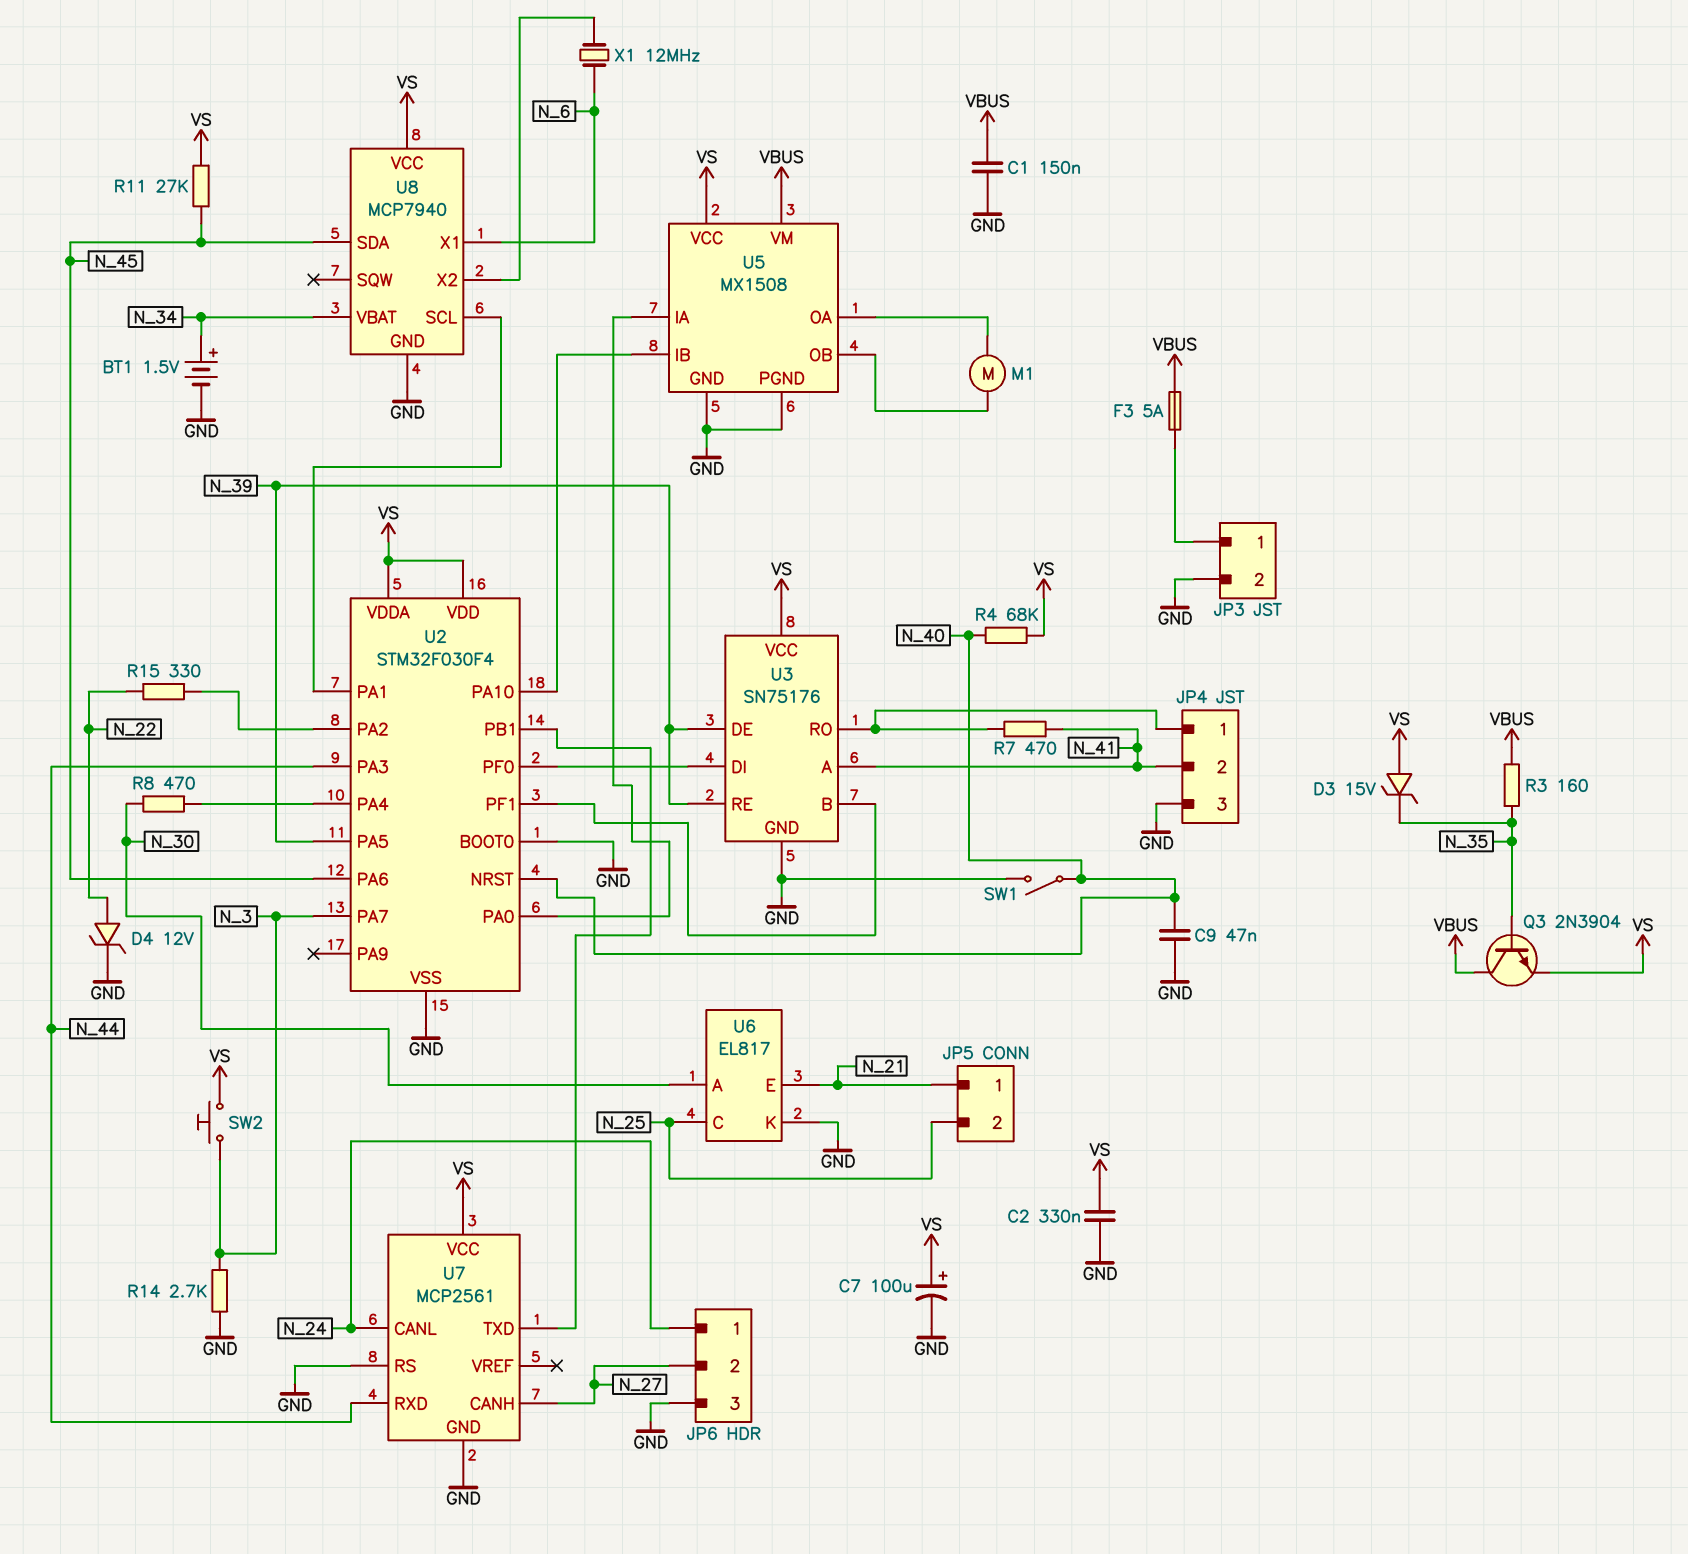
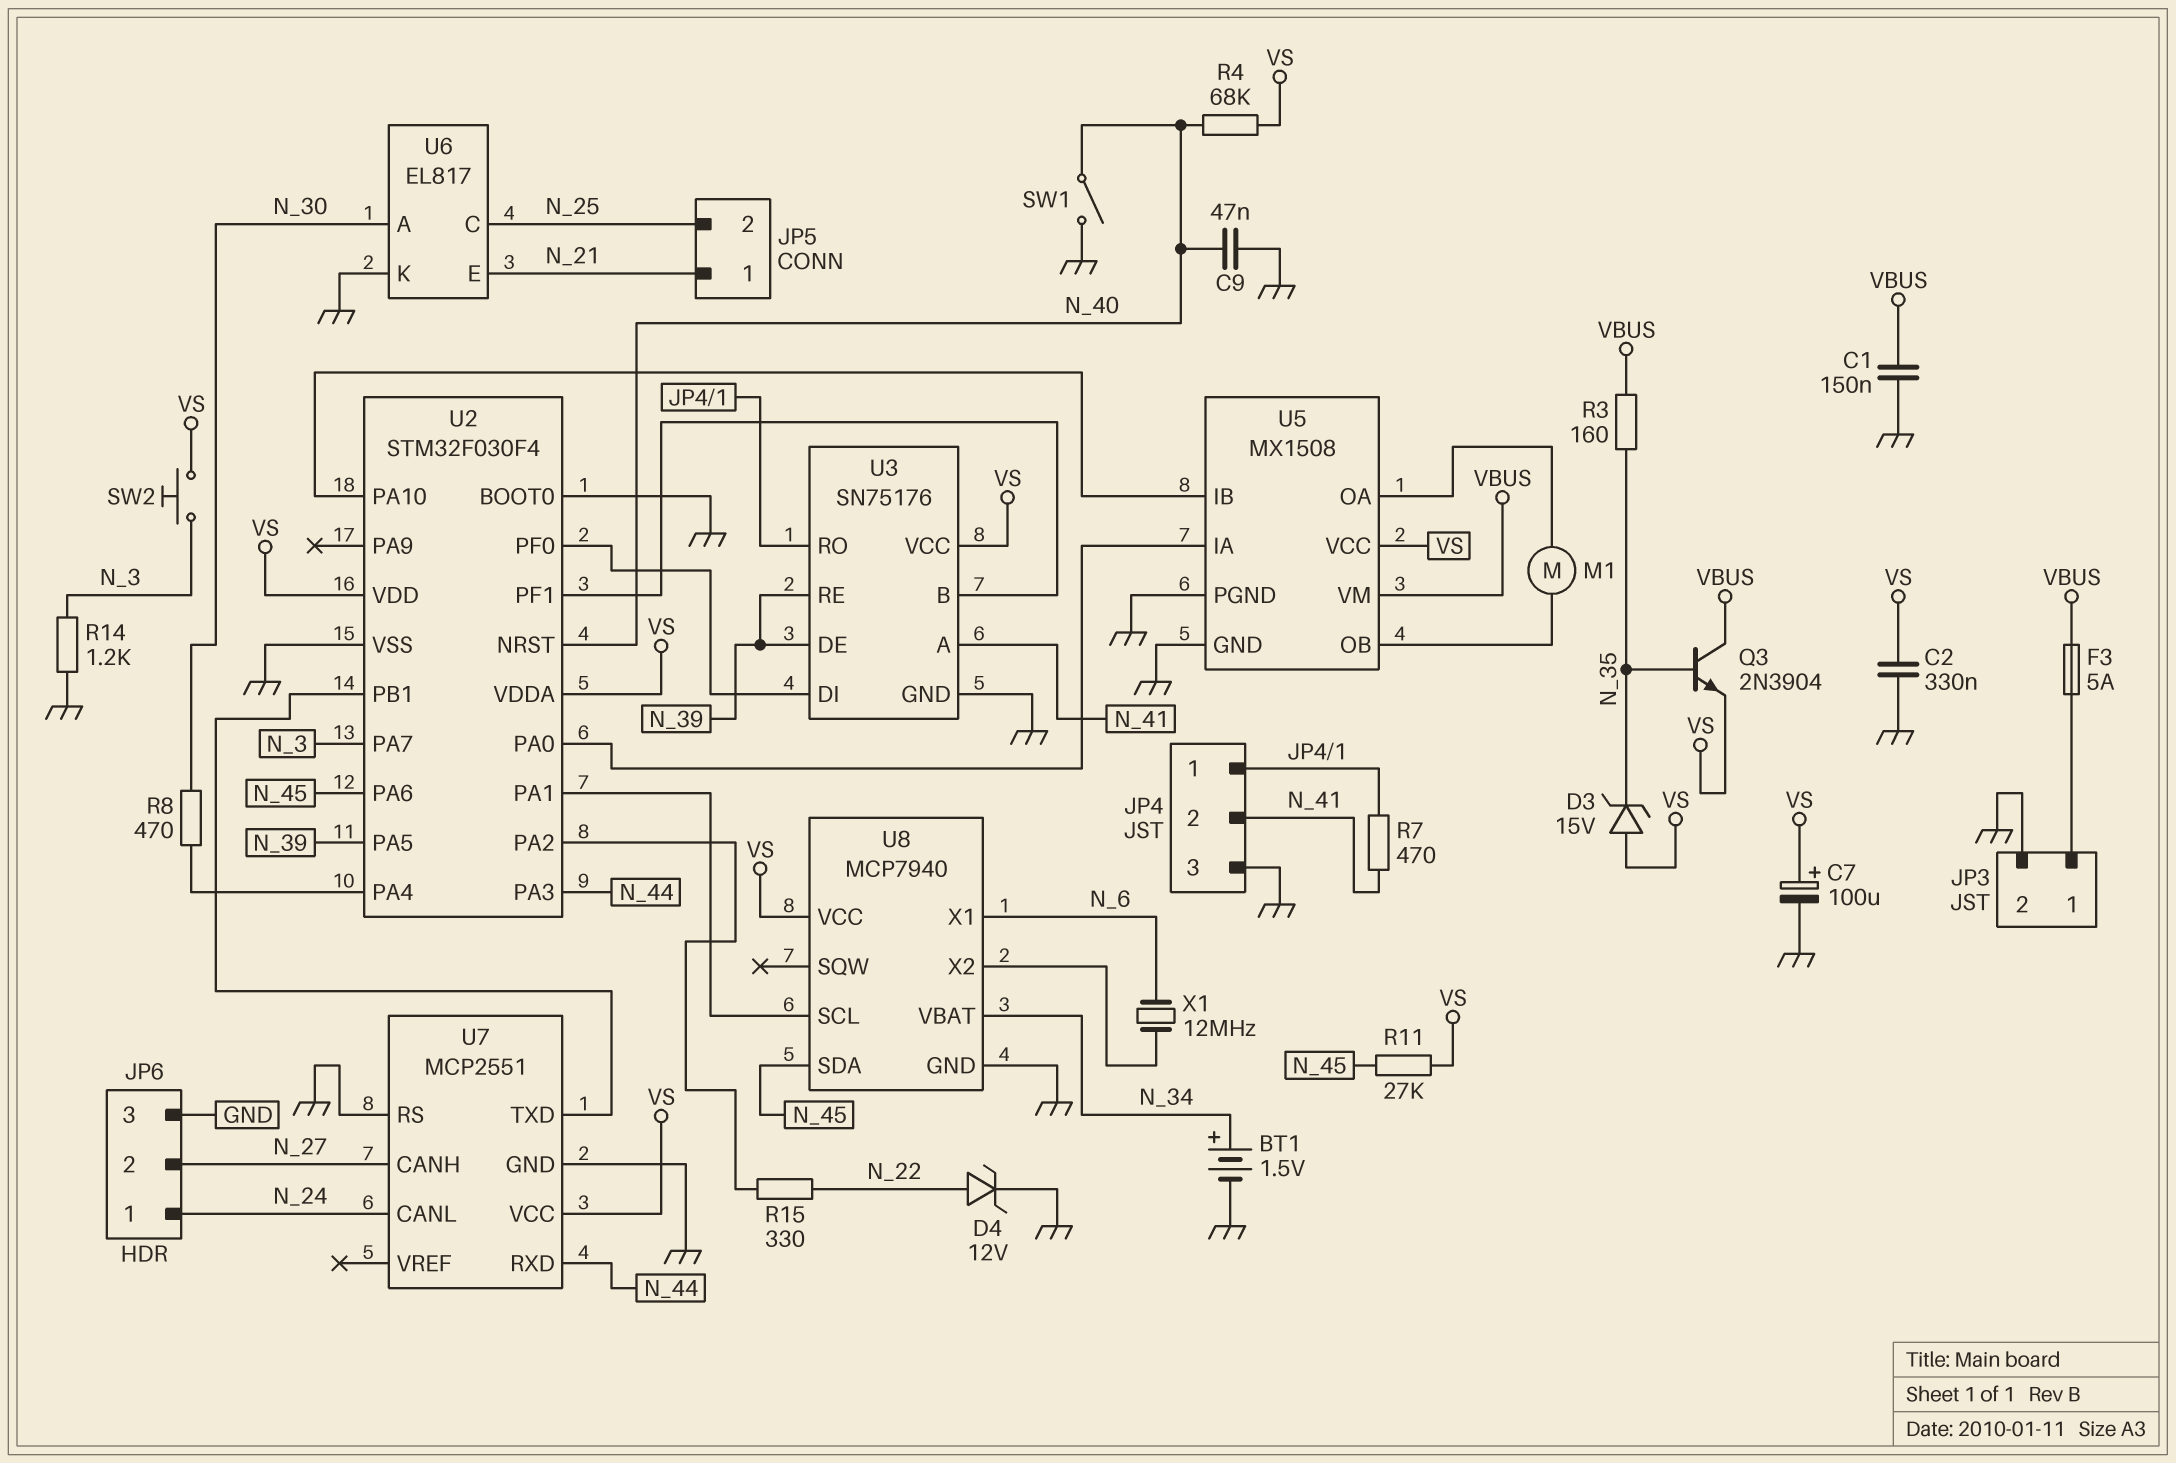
R14: 2.7k (GND, N_3) -> 1.2k (GND, N_3)
U7: MCP2561 -> MCP2551

